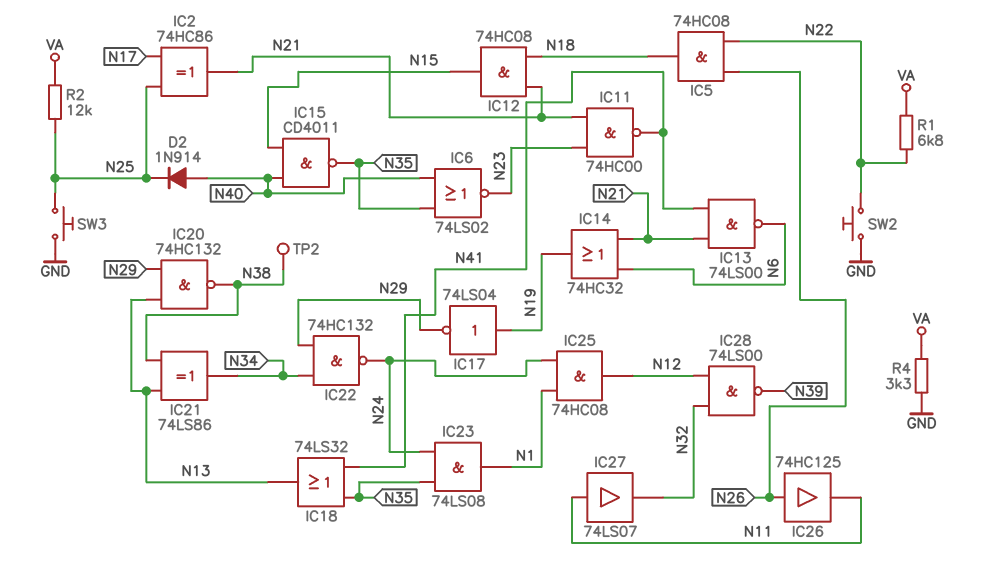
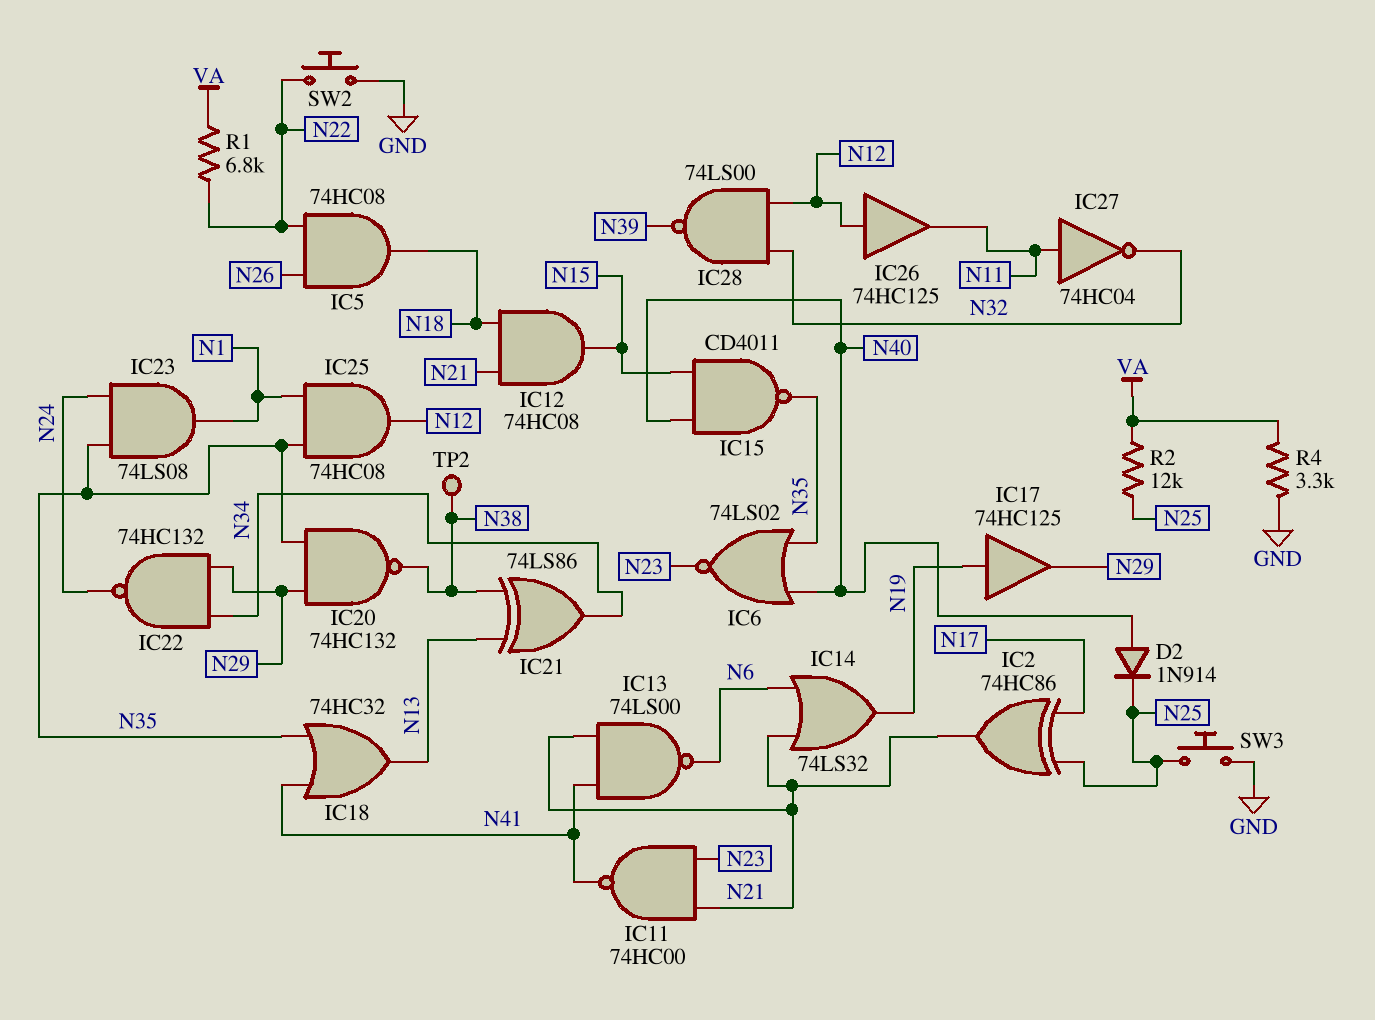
IC14: OR 74HC32 (in N6, in N21, out N19) -> OR 74LS32 (in N6, in N21, out N19)
IC17: NOT 74LS04 (in N19, out N29) -> buffer 74HC125 (in N19, out N29)
IC18: OR 74LS32 (in N35, in N41, out N13) -> OR 74HC32 (in N35, in N41, out N13)
IC20: NAND 74HC132 (in N13, in N29, out N38) -> NAND 74HC132 (in N29, in N35, out N38)
IC25: AND 74HC08 (in N1, in N24, out N12) -> AND 74HC08 (in N1, in N35, out N12)
IC26: buffer 74HC125 (in N26, out N11) -> buffer 74HC125 (in N12, out N11)
IC27: buffer 74LS07 (in N11, out N32) -> NOT 74HC04 (in N11, out N32)

